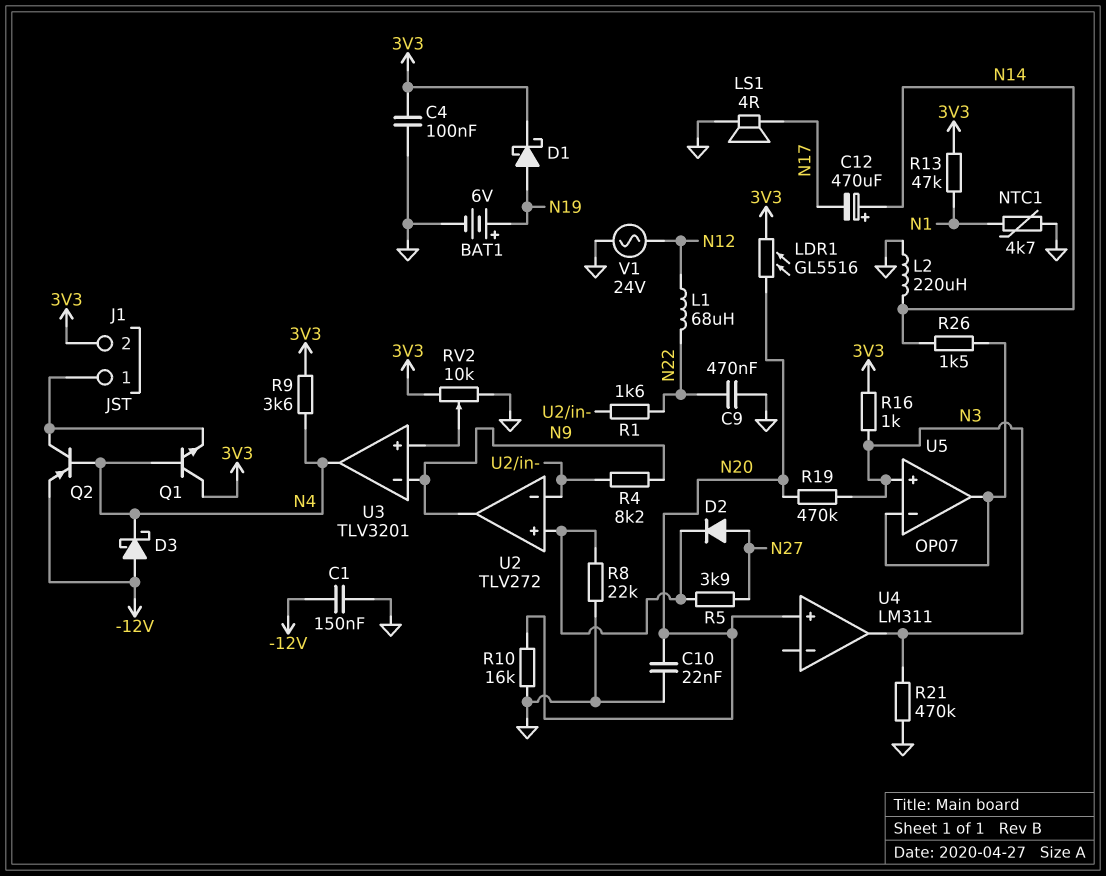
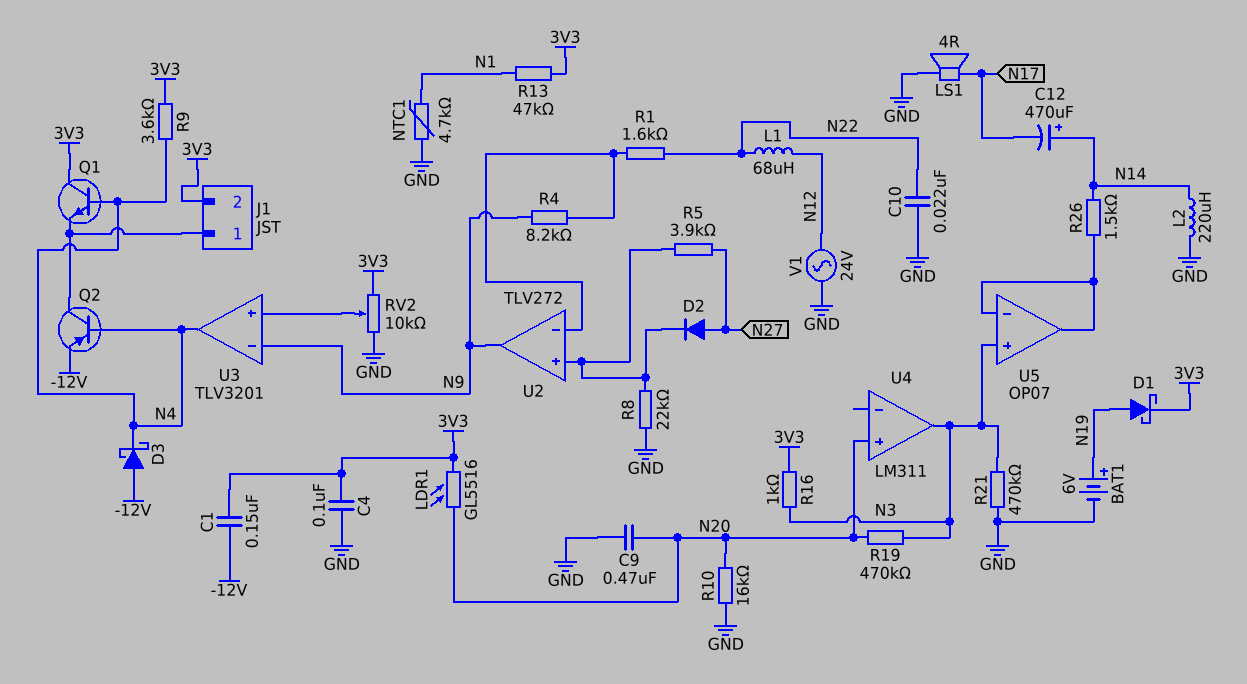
C1: 150nF (-12V, GND) -> 150nF (-12V, 3V3)
C9: 470nF (GND, N22) -> 470nF (GND, N20)
C10: 22nF (GND, N20) -> 22nF (GND, N22)

